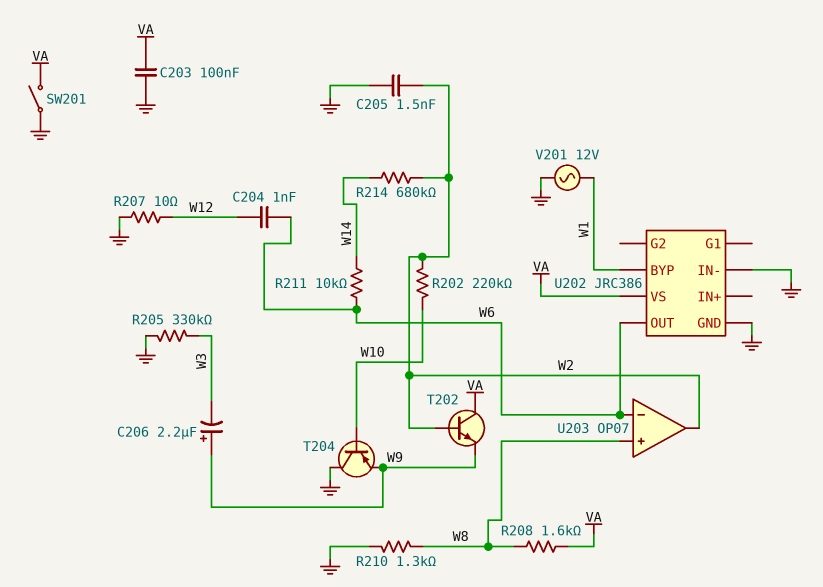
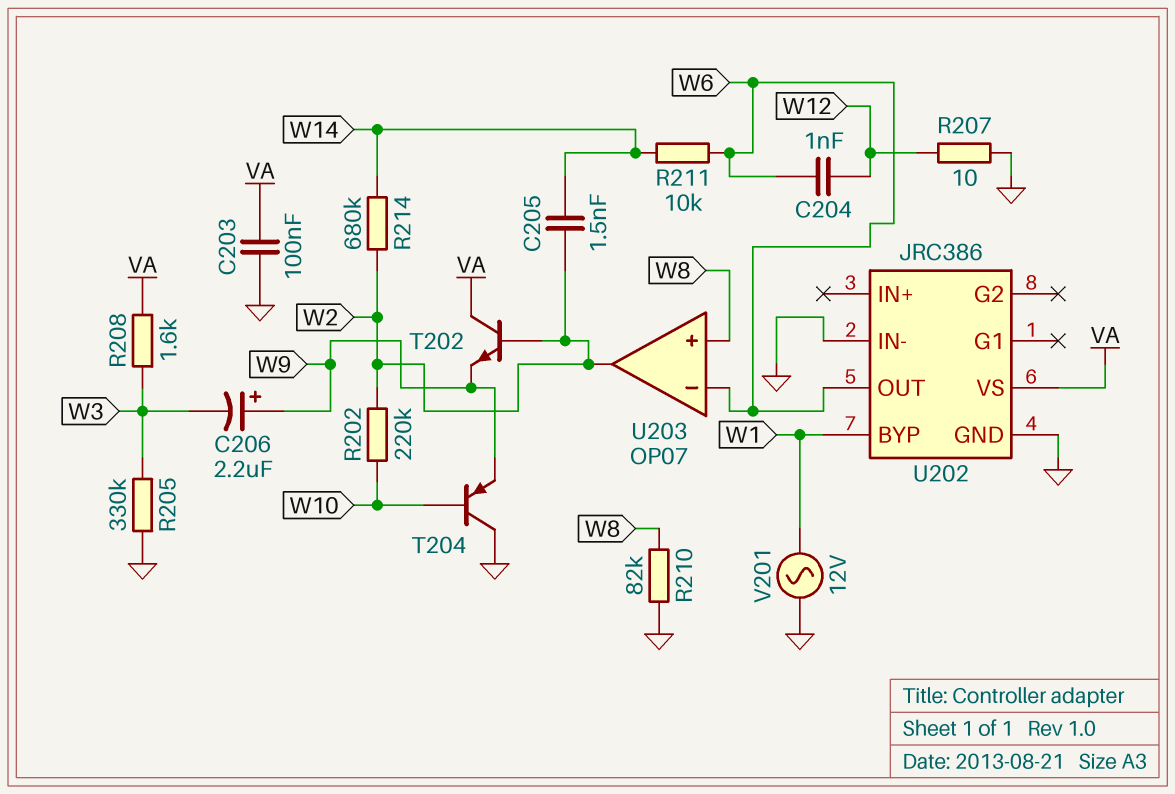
C205: 1.5nF (GND, W2) -> 1.5nF (W2, W14)
R208: 1.6k (VA, W8) -> 1.6k (VA, W3)
R210: 1.3k (GND, W8) -> 82k (GND, W8)
SW201: switch (GND, VA) -> none

